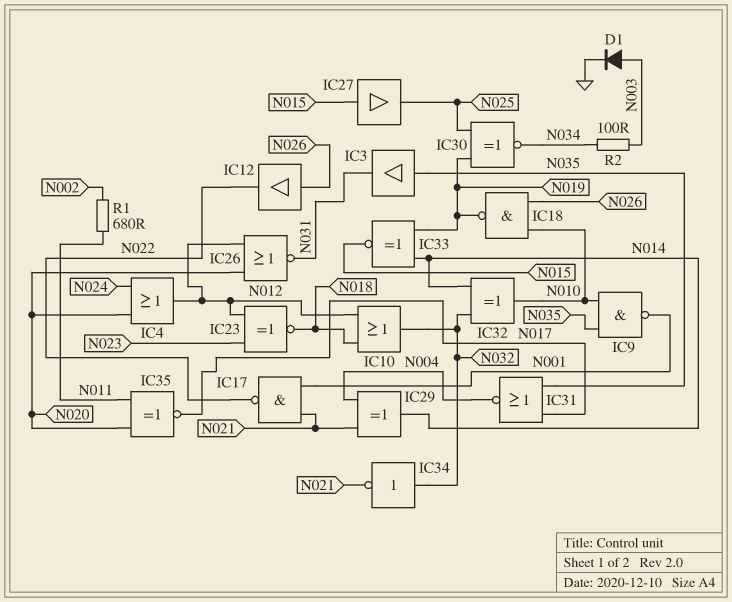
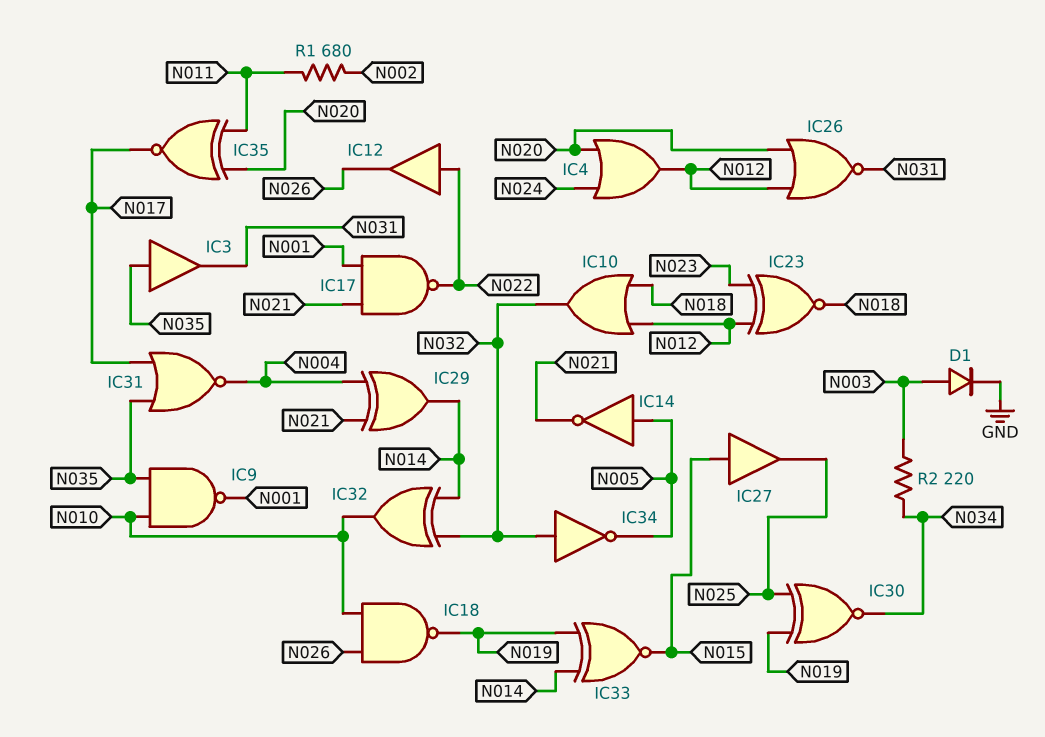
IC12: buffer (in N026, out N022) -> buffer (in N022, out N026)
IC14: none -> NOT (in N005, out N021)
IC34: NOT (in N032, out N021) -> NOT (in N032, out N005)
R2: 100 (N003, N034) -> 220 (N003, N034)

